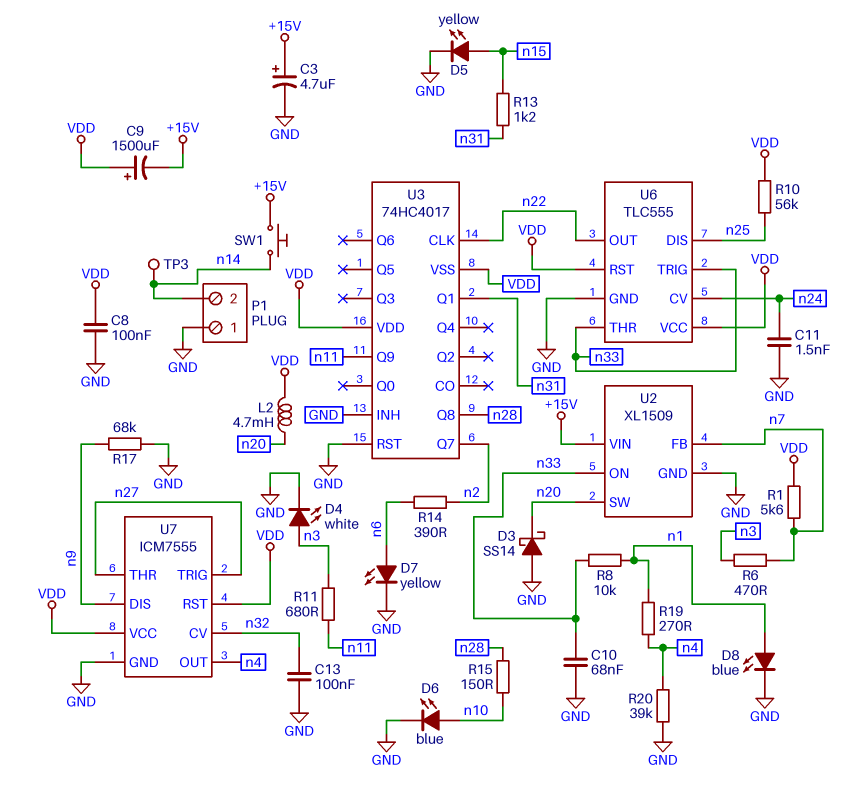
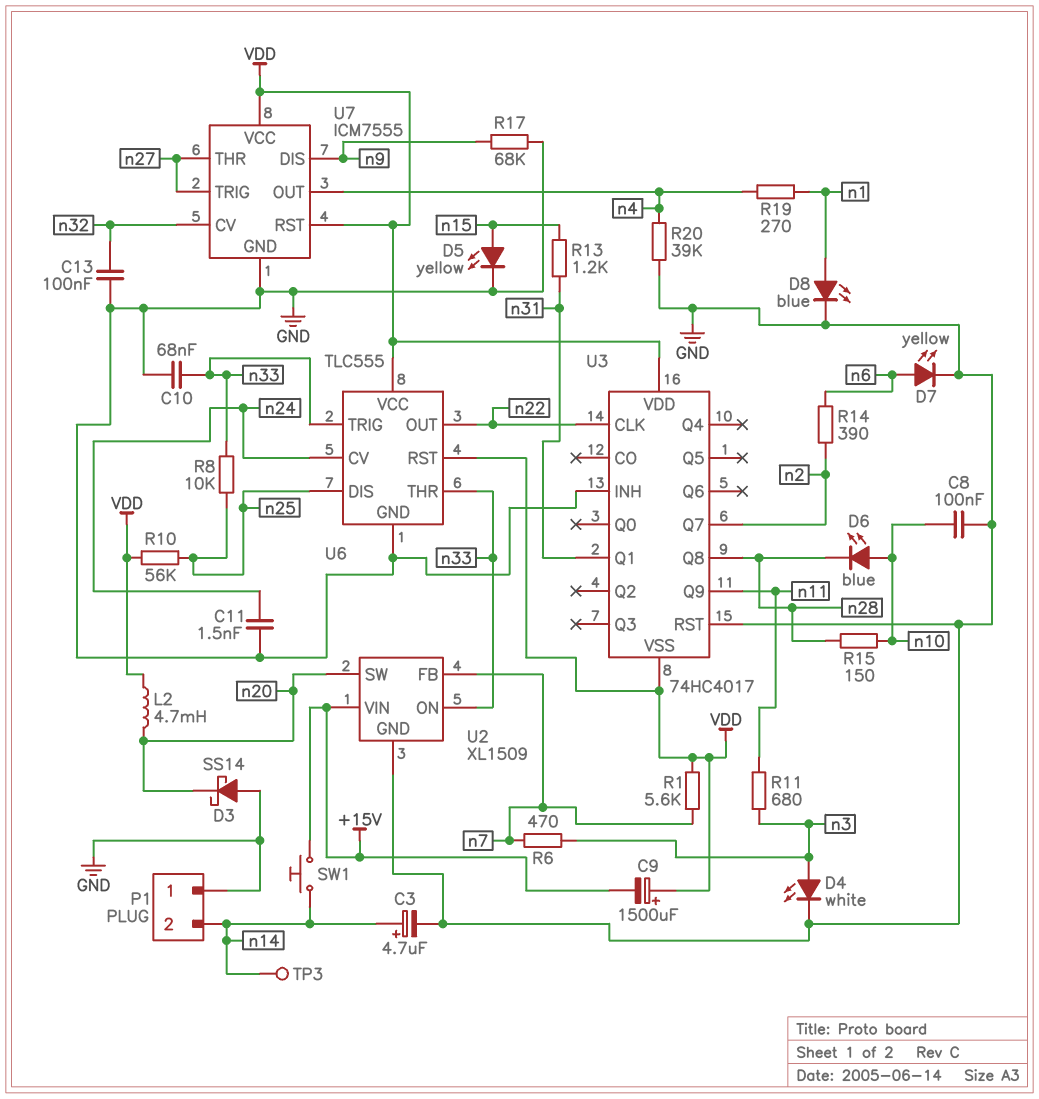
C3: 4.7uF (plus +15V, minus GND) -> 4.7uF (plus n14, minus GND)
C8: 100nF (GND, VDD) -> 100nF (GND, n10)
D6: LED blue (A n10, K GND) -> LED blue (A n10, K n28)
R8: 10k (n1, n33) -> 10k (n25, n33)

